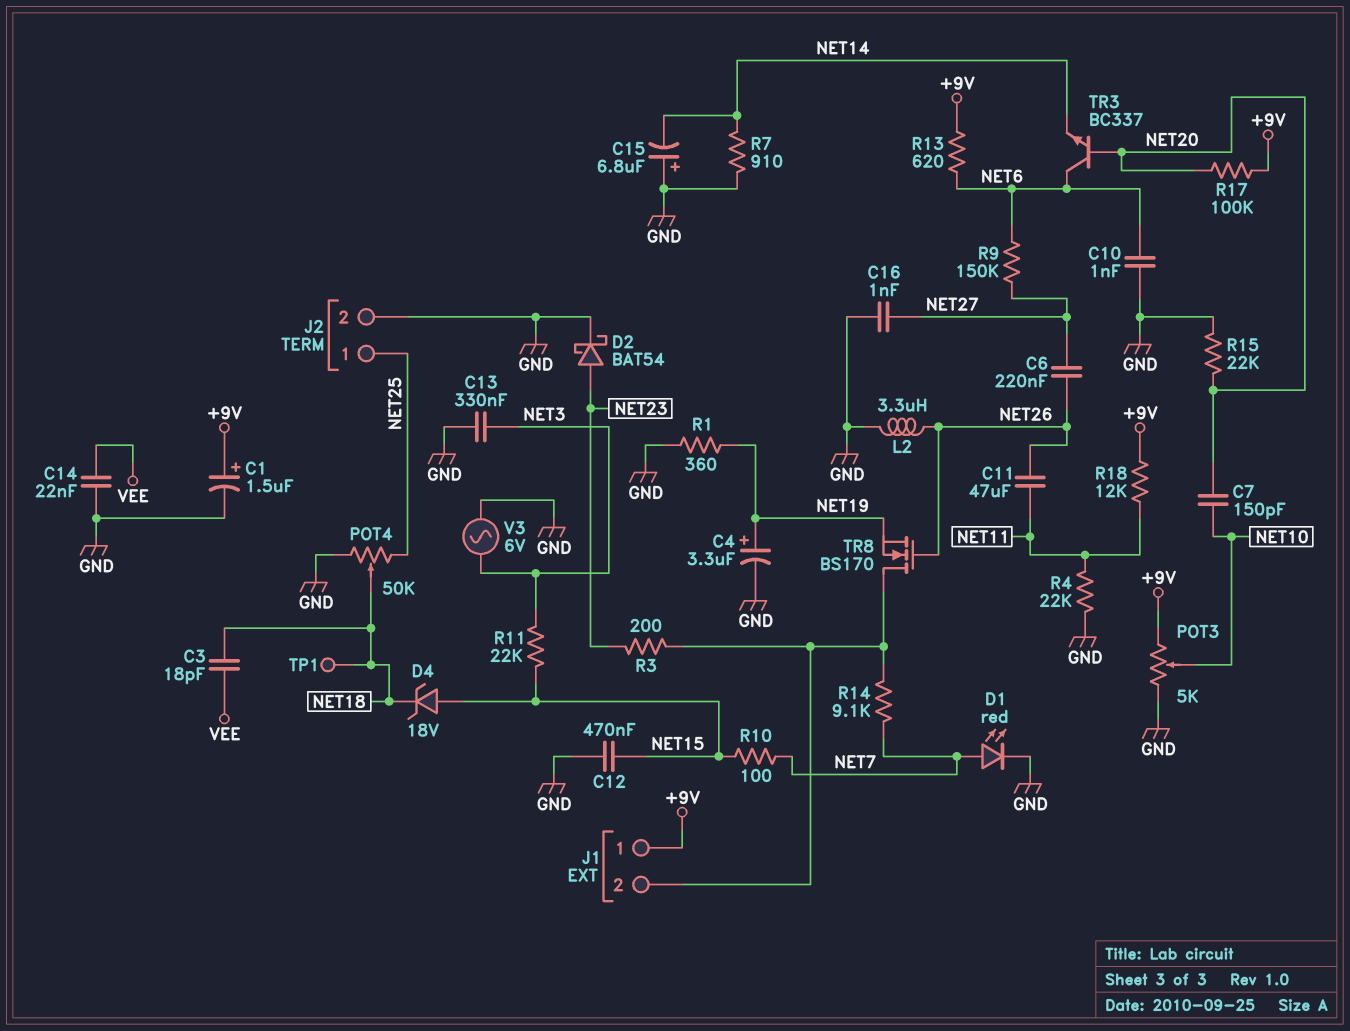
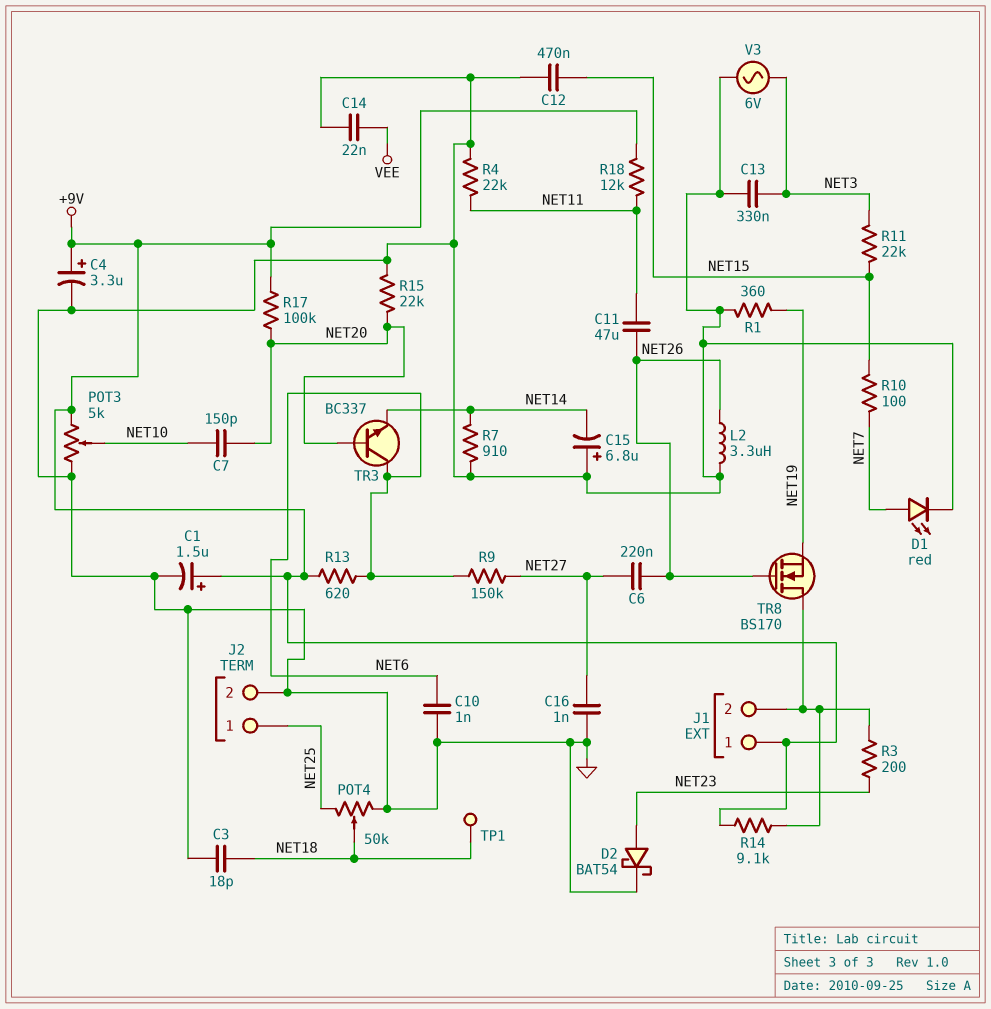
C3: 18pF (NET18, VEE) -> 18pF (GND, NET18)
C4: 3.3uF (plus NET19, minus GND) -> 3.3uF (plus +9V, minus GND)
D4: zener 18V (A NET15, K NET18) -> none
R14: 9.1k (J1/2, NET7) -> 9.1k (+9V, J1/2)

